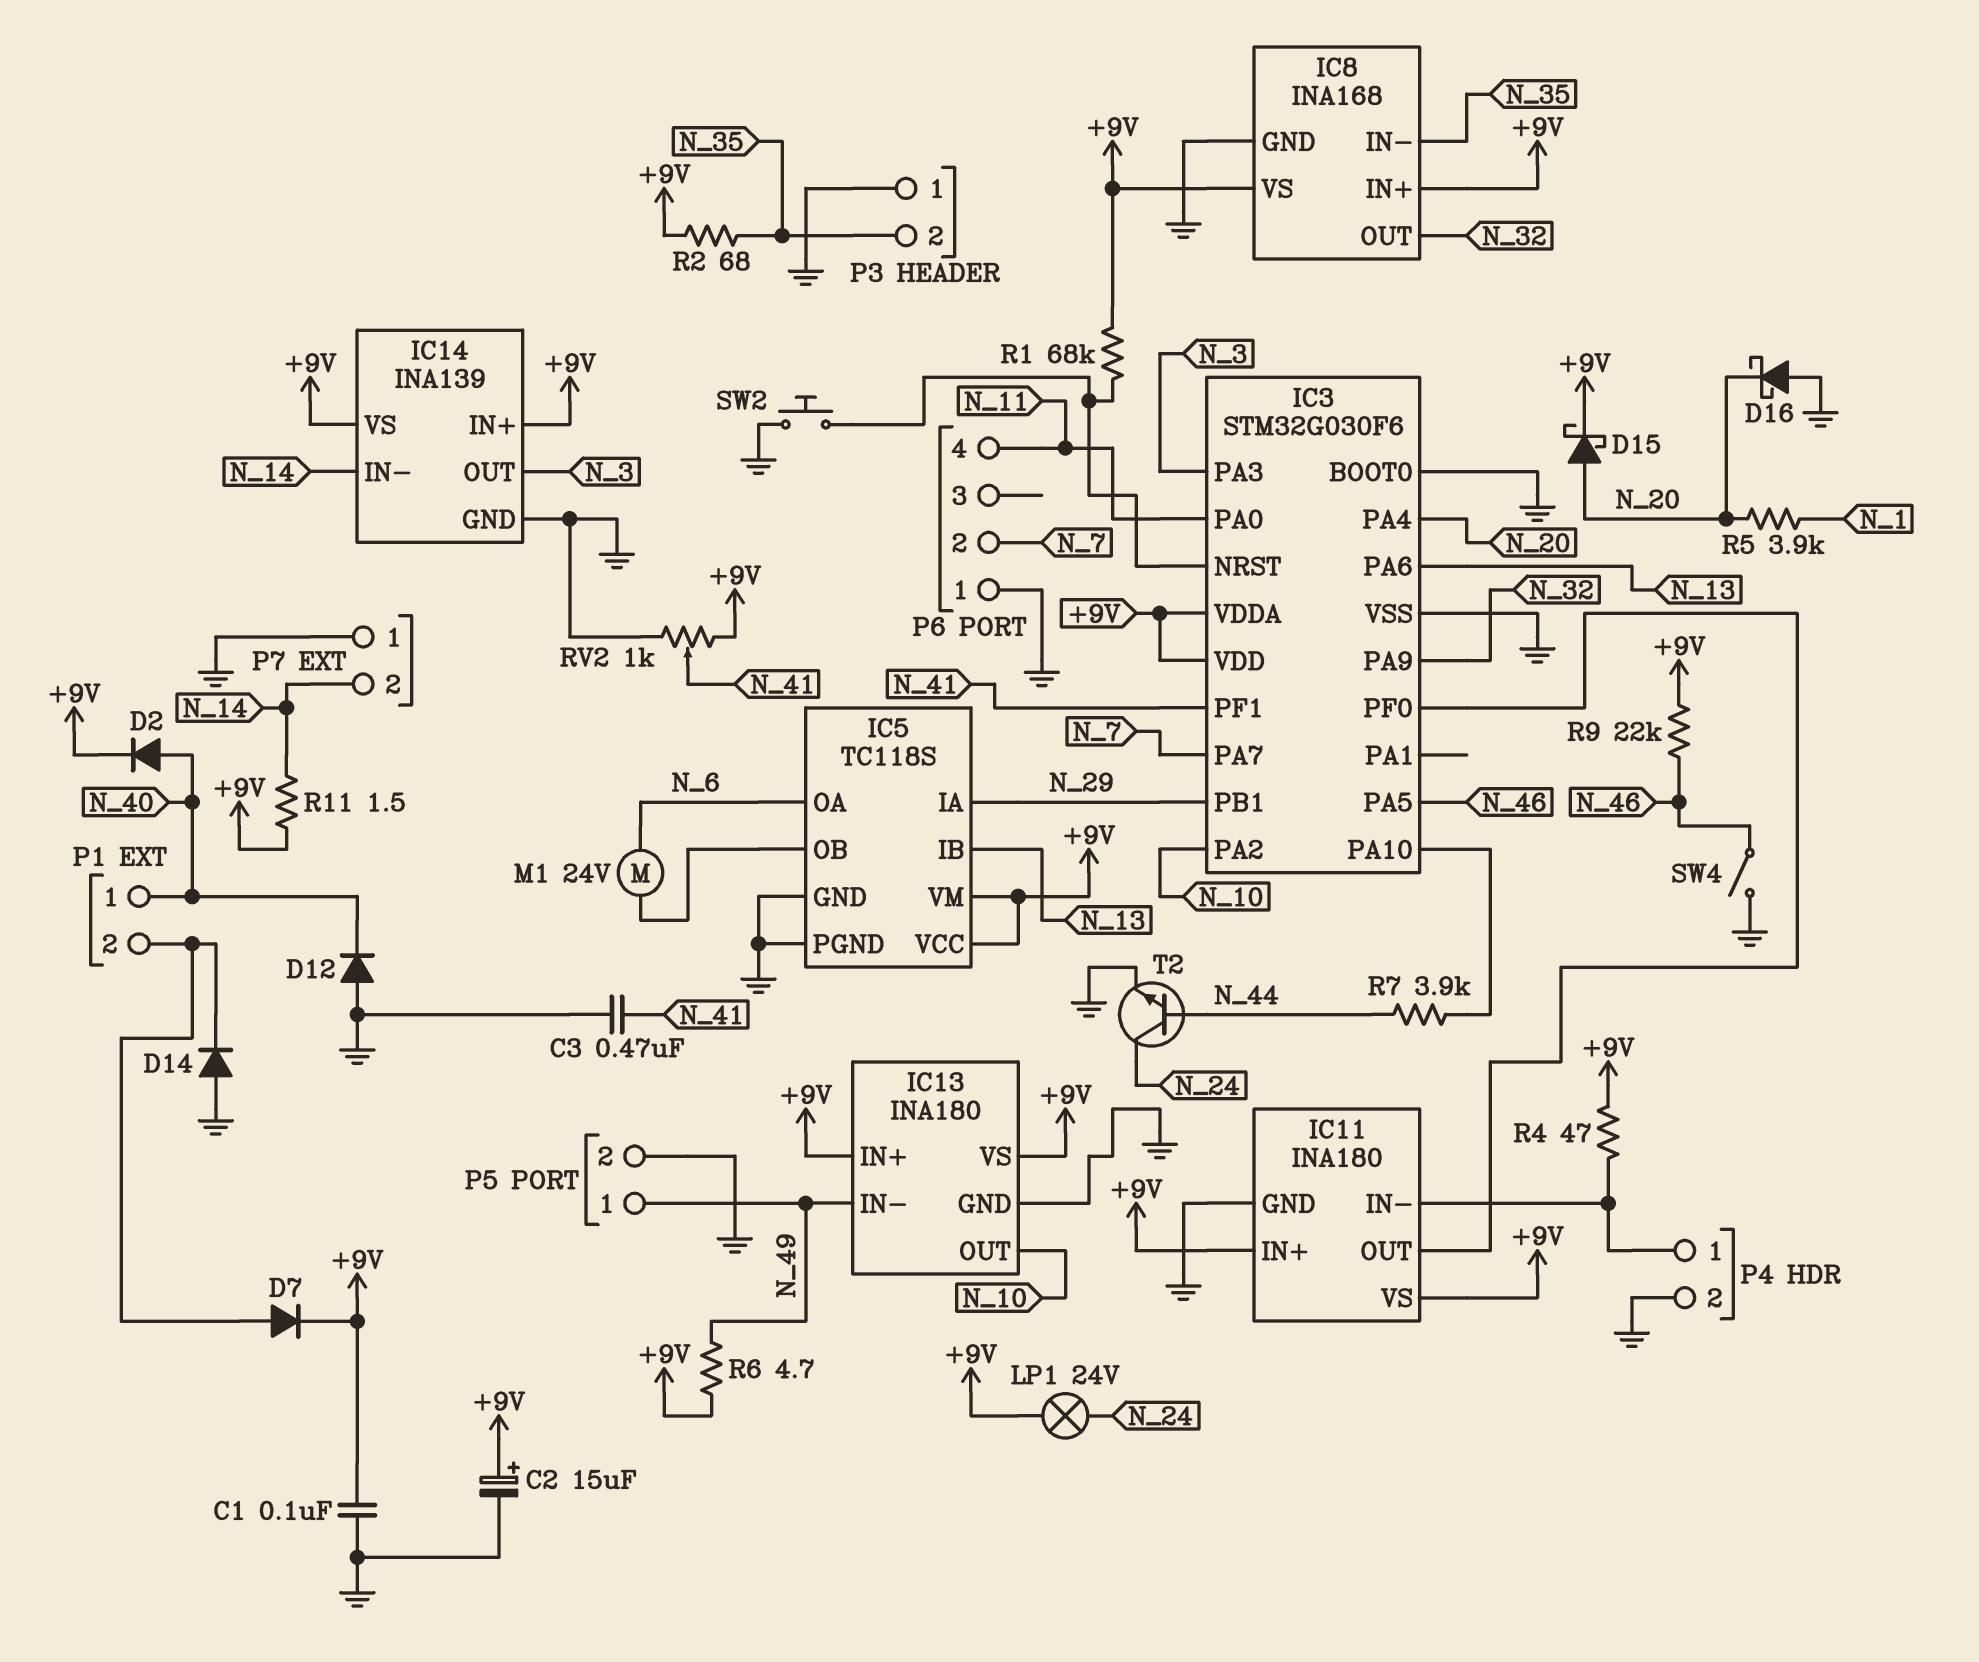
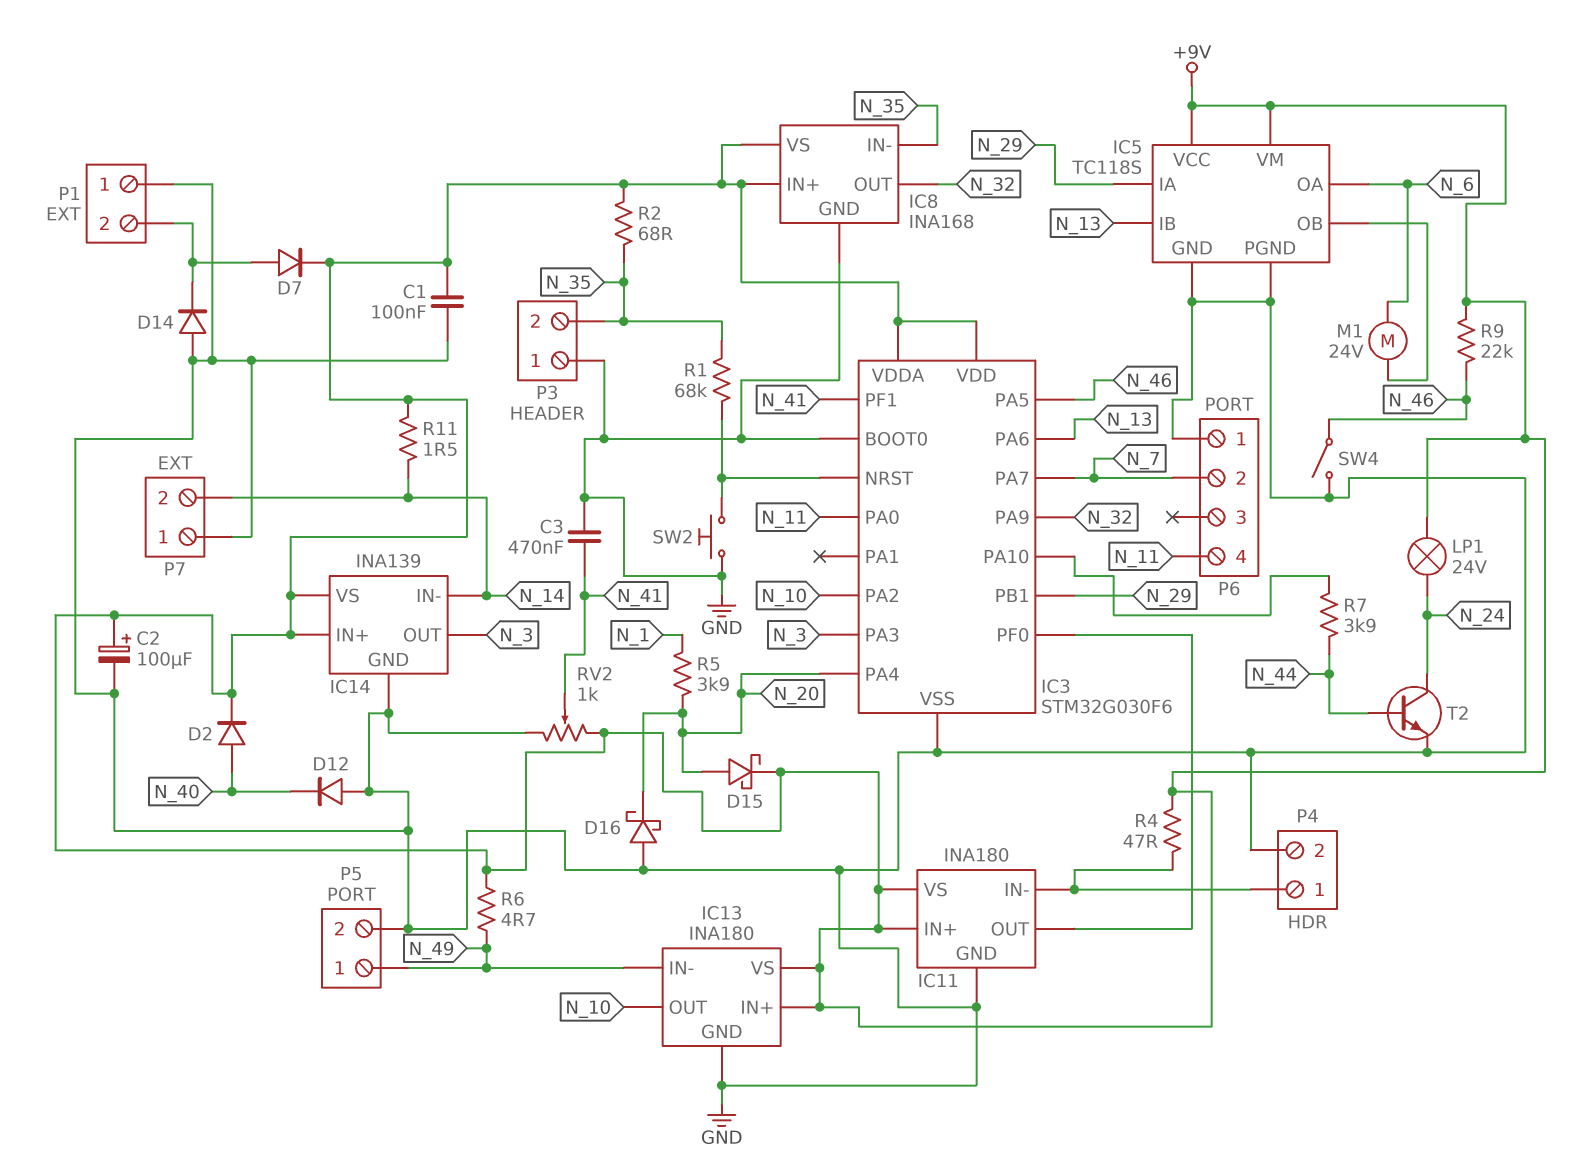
C2: 15uF (plus +9V, minus GND) -> 100uF (plus +9V, minus GND)
P1 pin 1: N_40 -> GND
R1: 68k (+9V, IC3/NRST) -> 68k (IC3/NRST, N_35)

